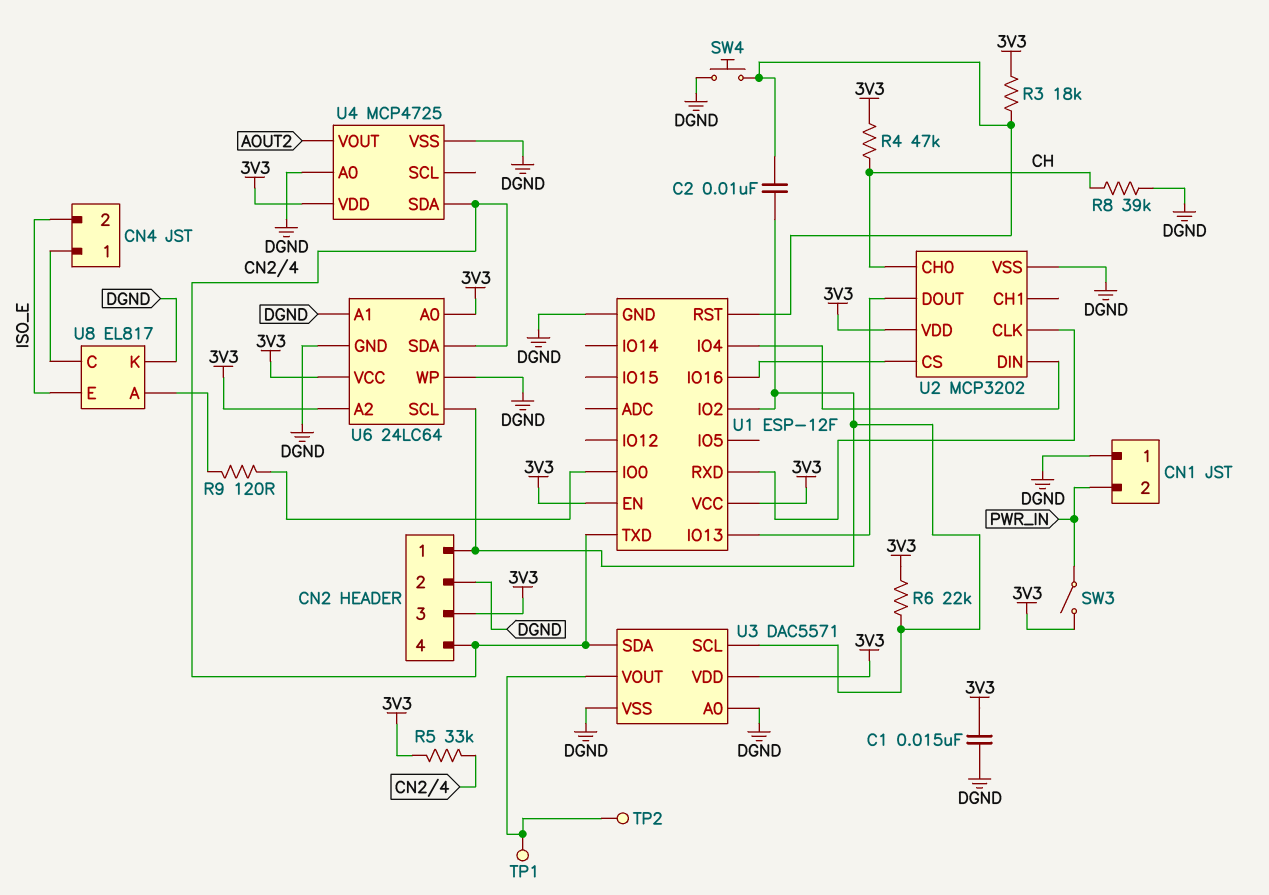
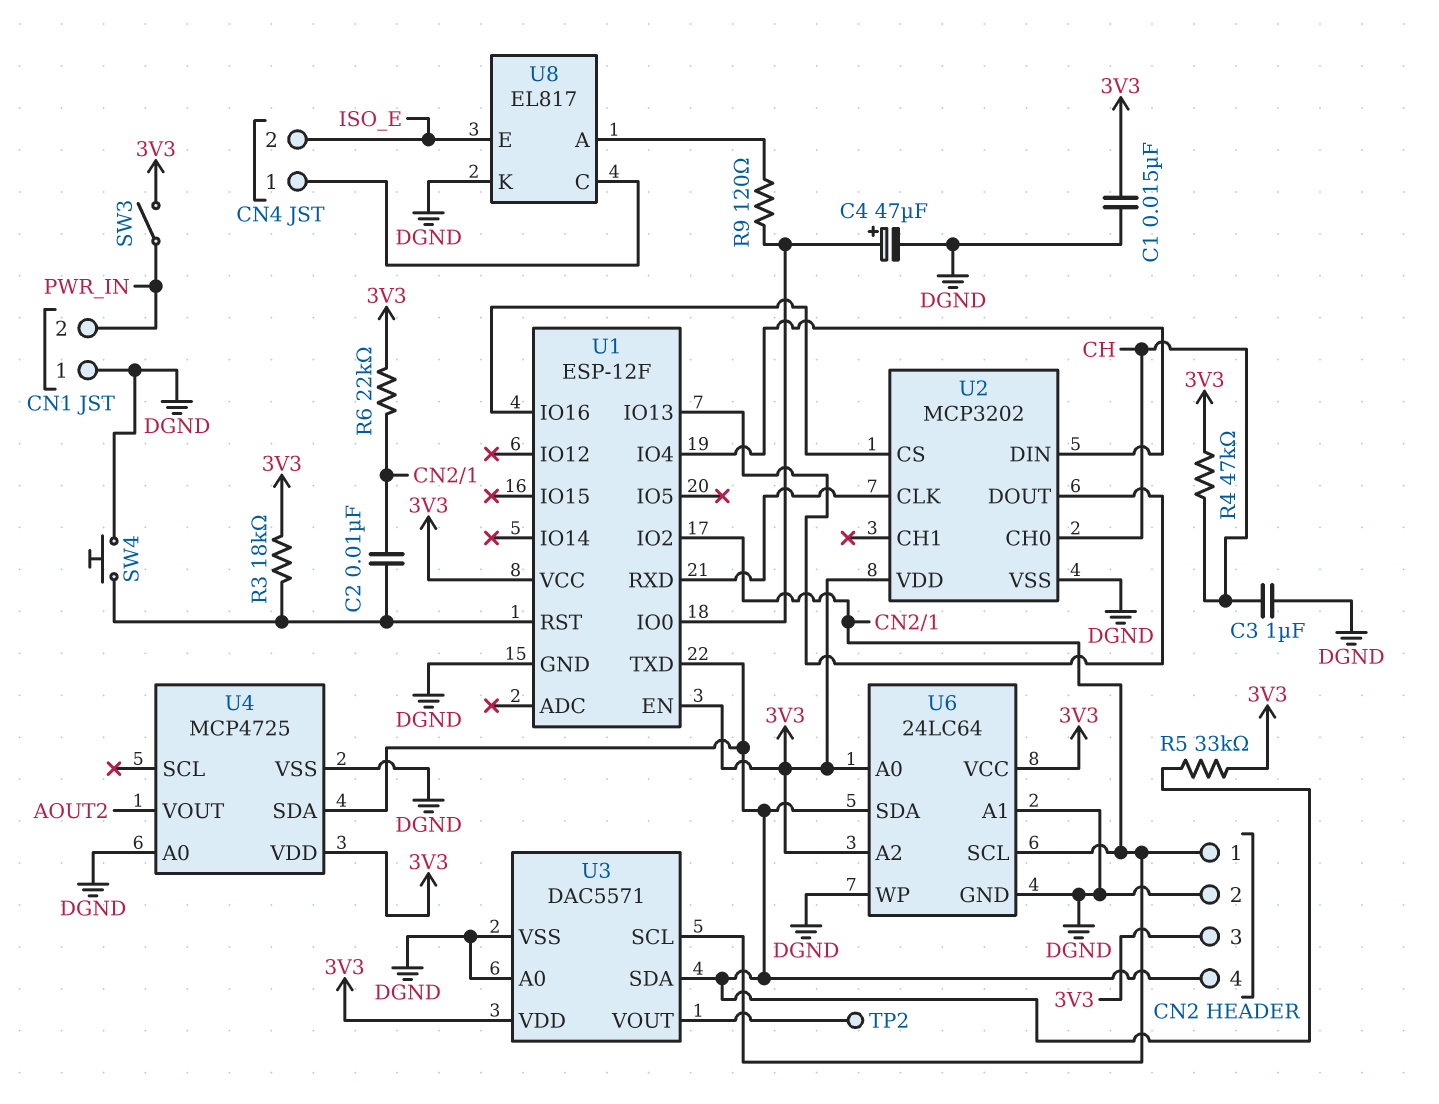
C3: none -> 1uF (CH, DGND)
C4: none -> 47uF (plus U1/IO0, minus DGND)
R8: 39k (CH, DGND) -> none
TP1: test point (U3/VOUT) -> none

